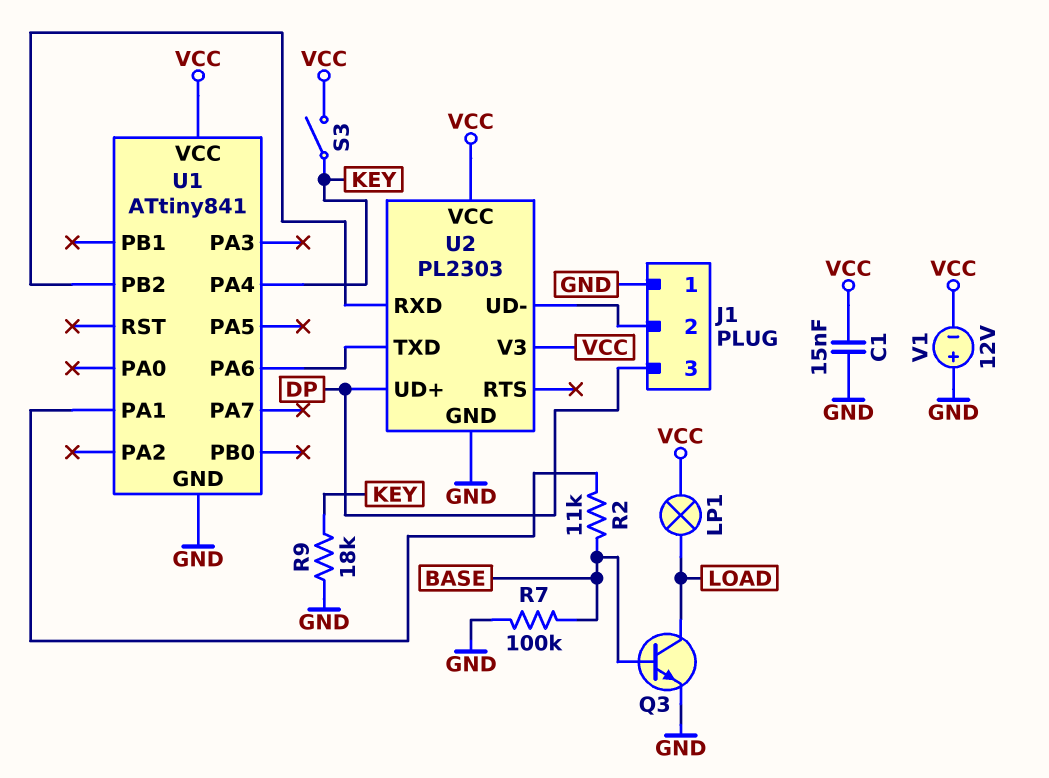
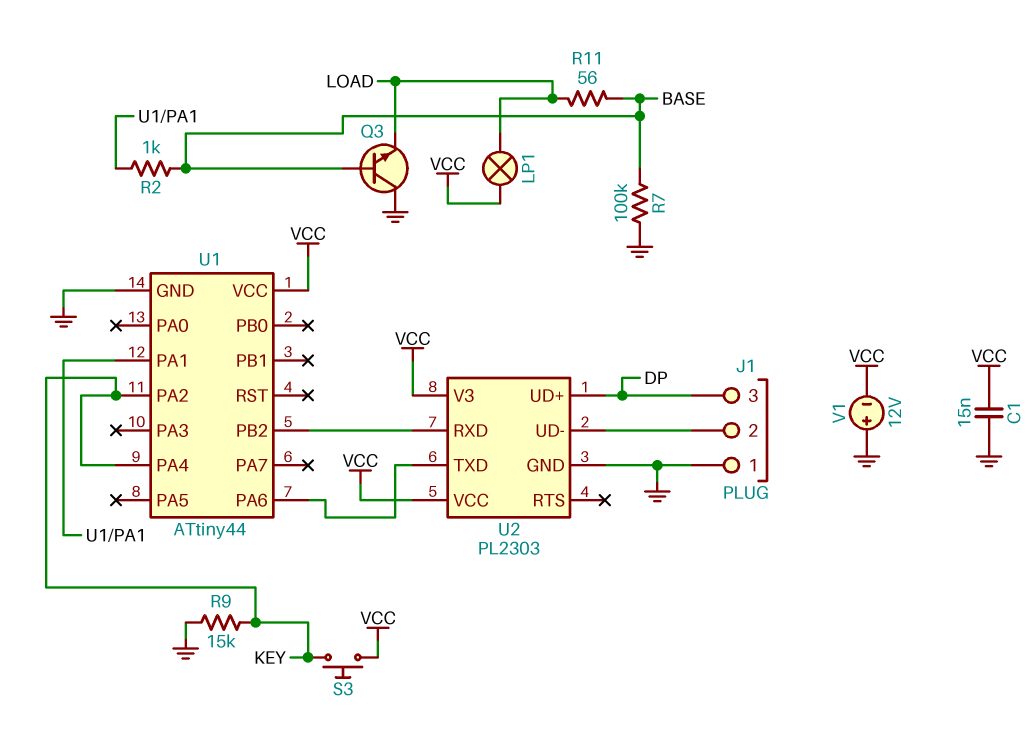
Q3: NPN (B BASE, C LOAD, E GND) -> NPN (B BASE, C GND, E LOAD)
R2: 11k (BASE, U1/PA1) -> 1k (BASE, U1/PA1)
R9: 18k (GND, KEY) -> 15k (GND, KEY)
R11: none -> 56 (BASE, LOAD)
S3: switch (KEY, VCC) -> button (KEY, VCC)
U1: ATtiny841 -> ATtiny44
U1 pin PA2: none -> KEY

